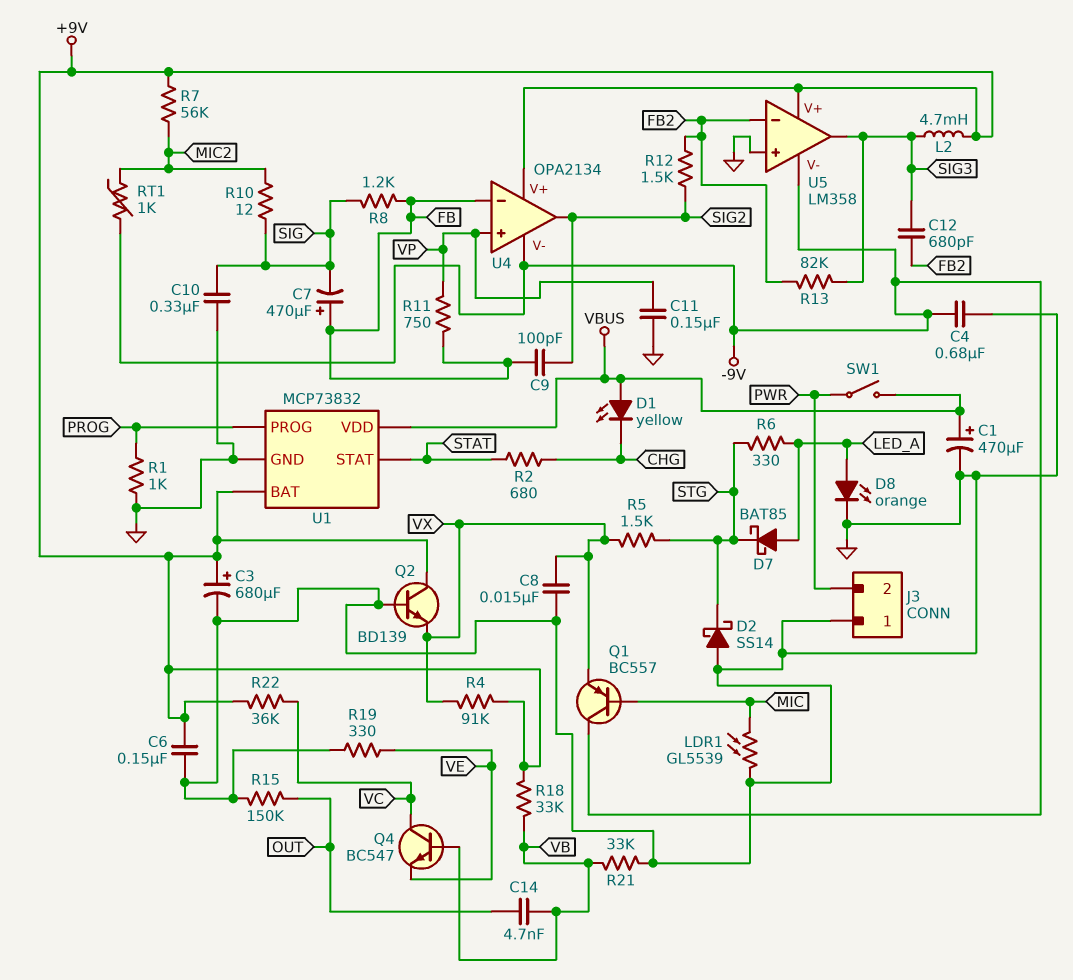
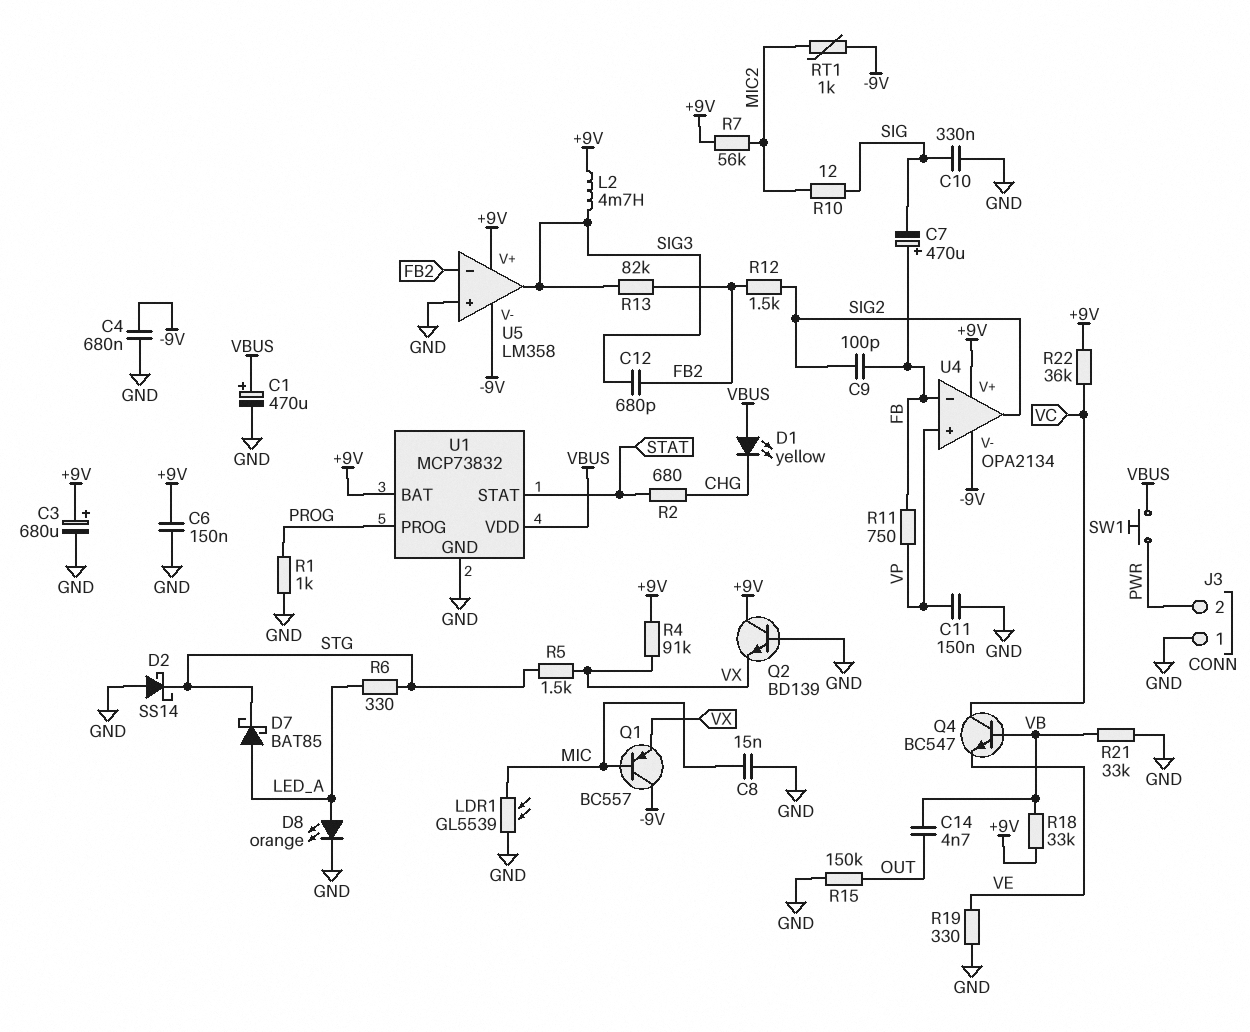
C8: 15nF (GND, VX) -> 15nF (GND, MIC)
R8: 1.2k (FB, SIG) -> none
SW1: switch (PWR, VBUS) -> button (PWR, VBUS)

